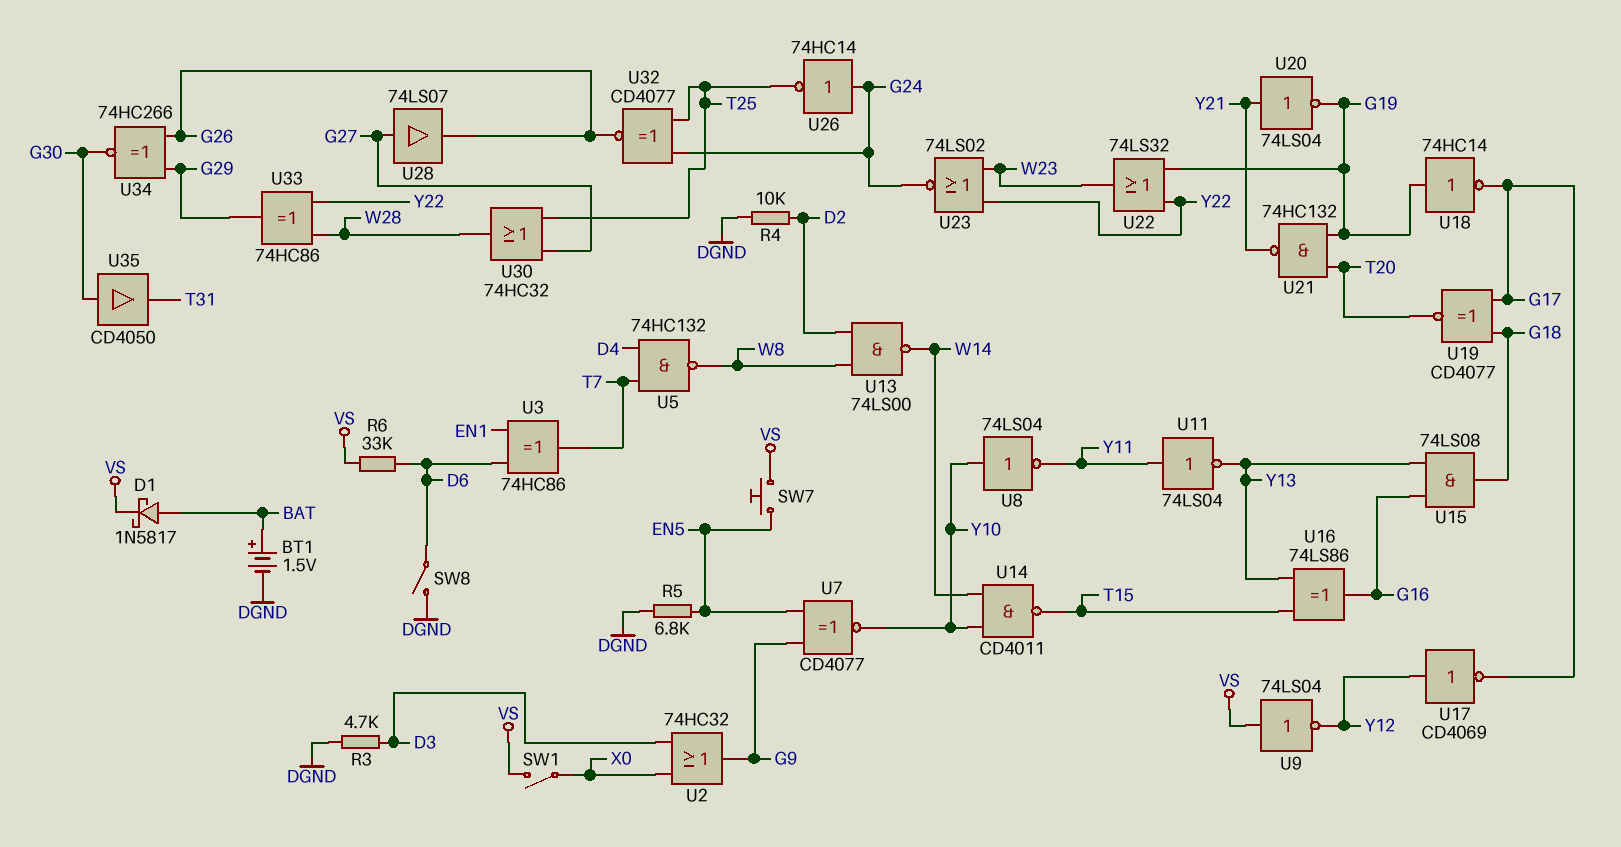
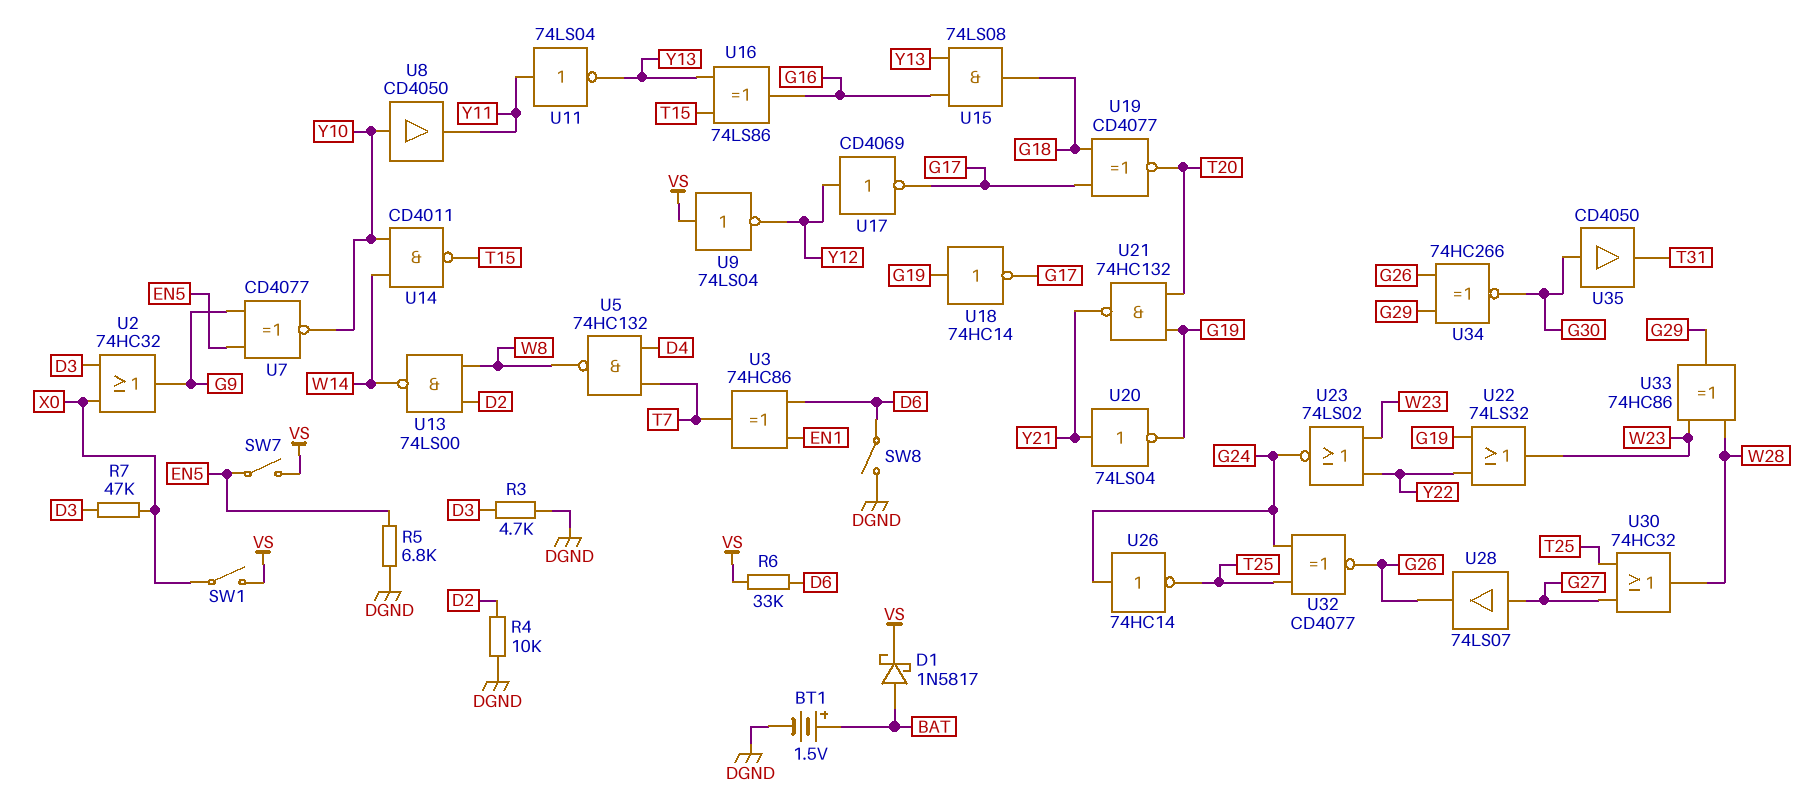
R7: none -> 47k (D3, X0)
SW7: button (EN5, VS) -> switch (EN5, VS)
U8: NOT 74LS04 (in Y10, out Y11) -> buffer CD4050 (in Y10, out Y11)
U33: XOR 74HC86 (in W28, in Y22, out G29) -> XOR 74HC86 (in W23, in W28, out G29)

